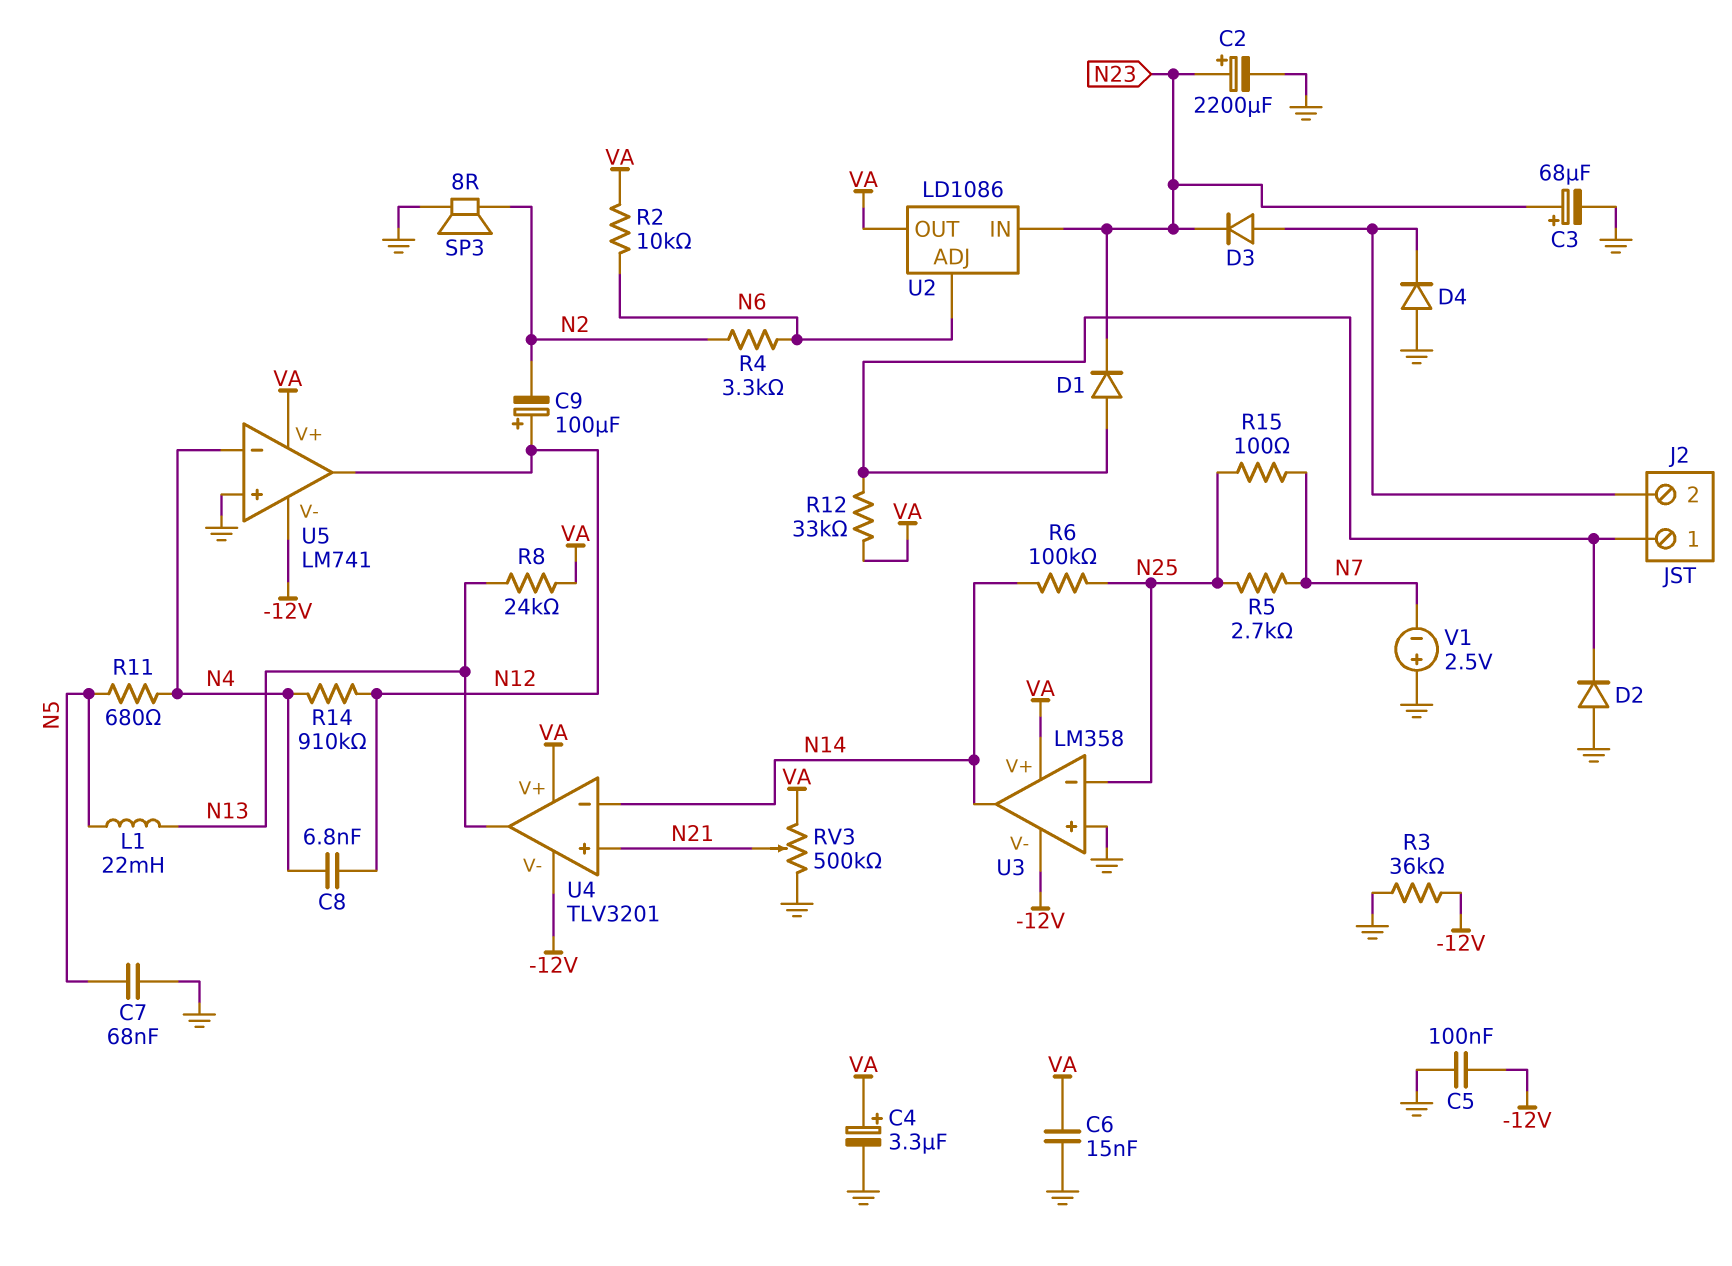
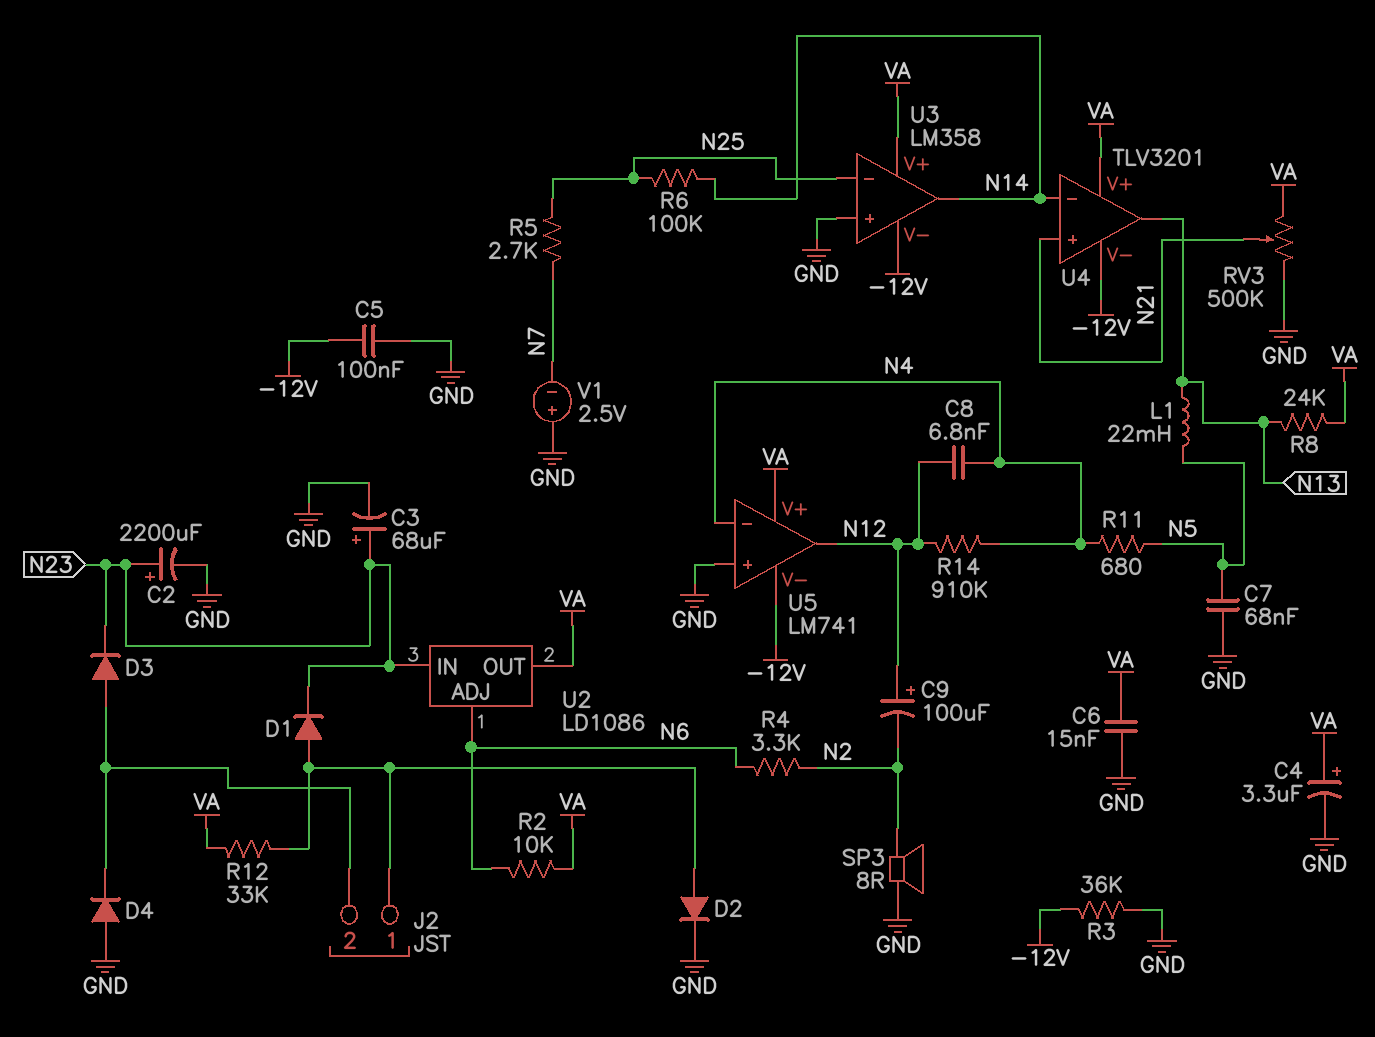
D2: diode (A GND, K J2/1) -> diode (A J2/1, K GND)
R15: 100 (N7, N25) -> none

